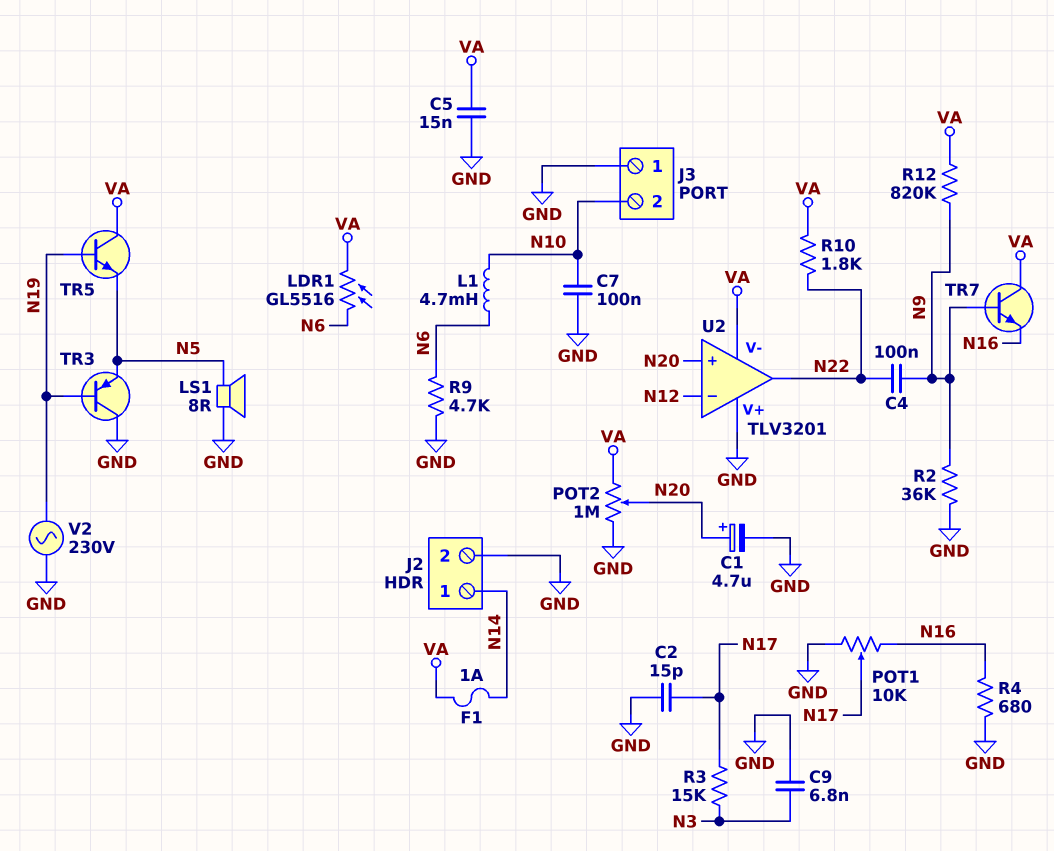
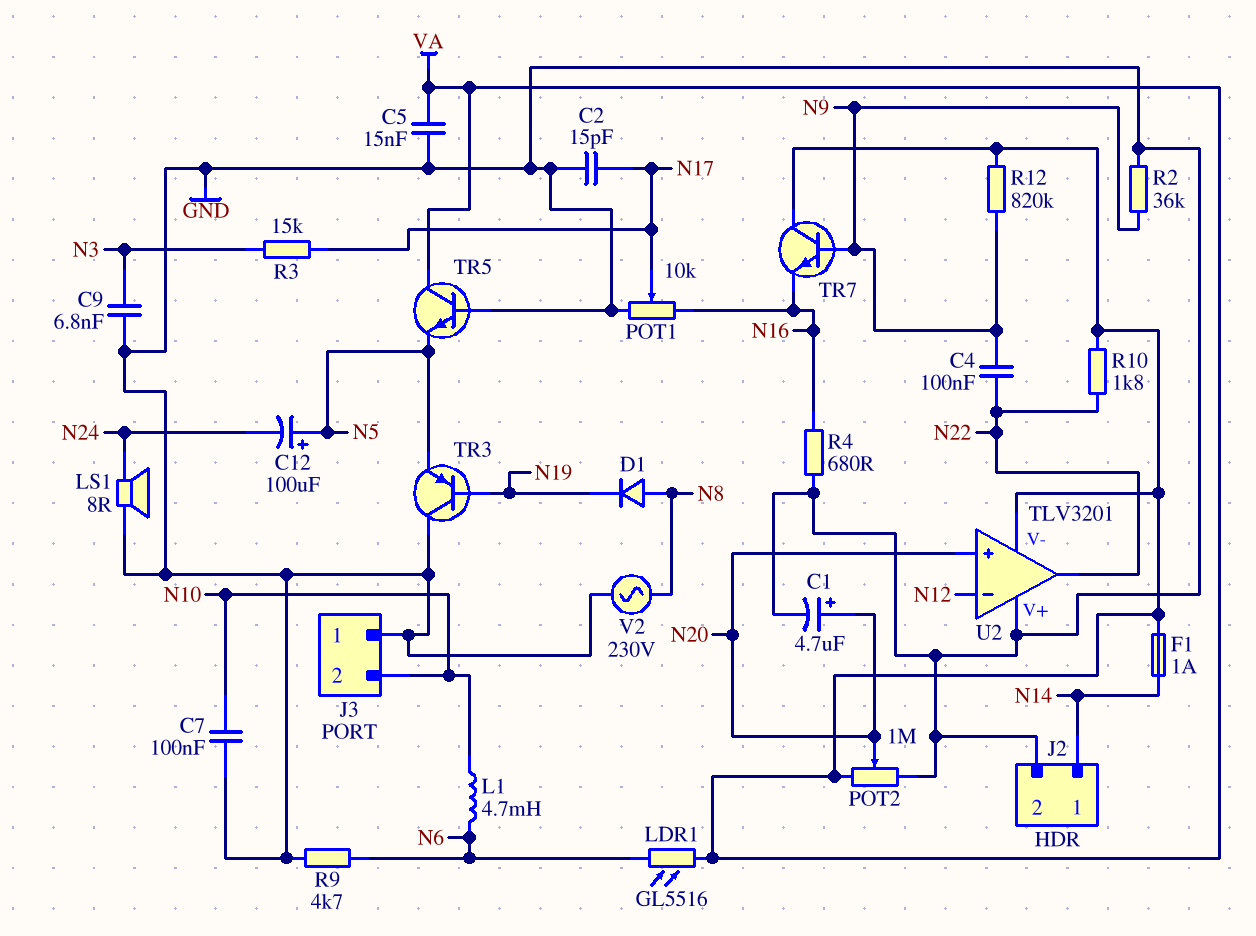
C12: none -> 100uF (plus N5, minus N24)
D1: none -> diode (A N8, K N19)
LS1: speaker 8R (GND, N5) -> speaker 8R (GND, N24)
TR5: NPN (B N19, C VA, E N5) -> NPN (B GND, C VA, E N5)
V2: AC 230V (GND, N19) -> AC 230V (GND, N8)

